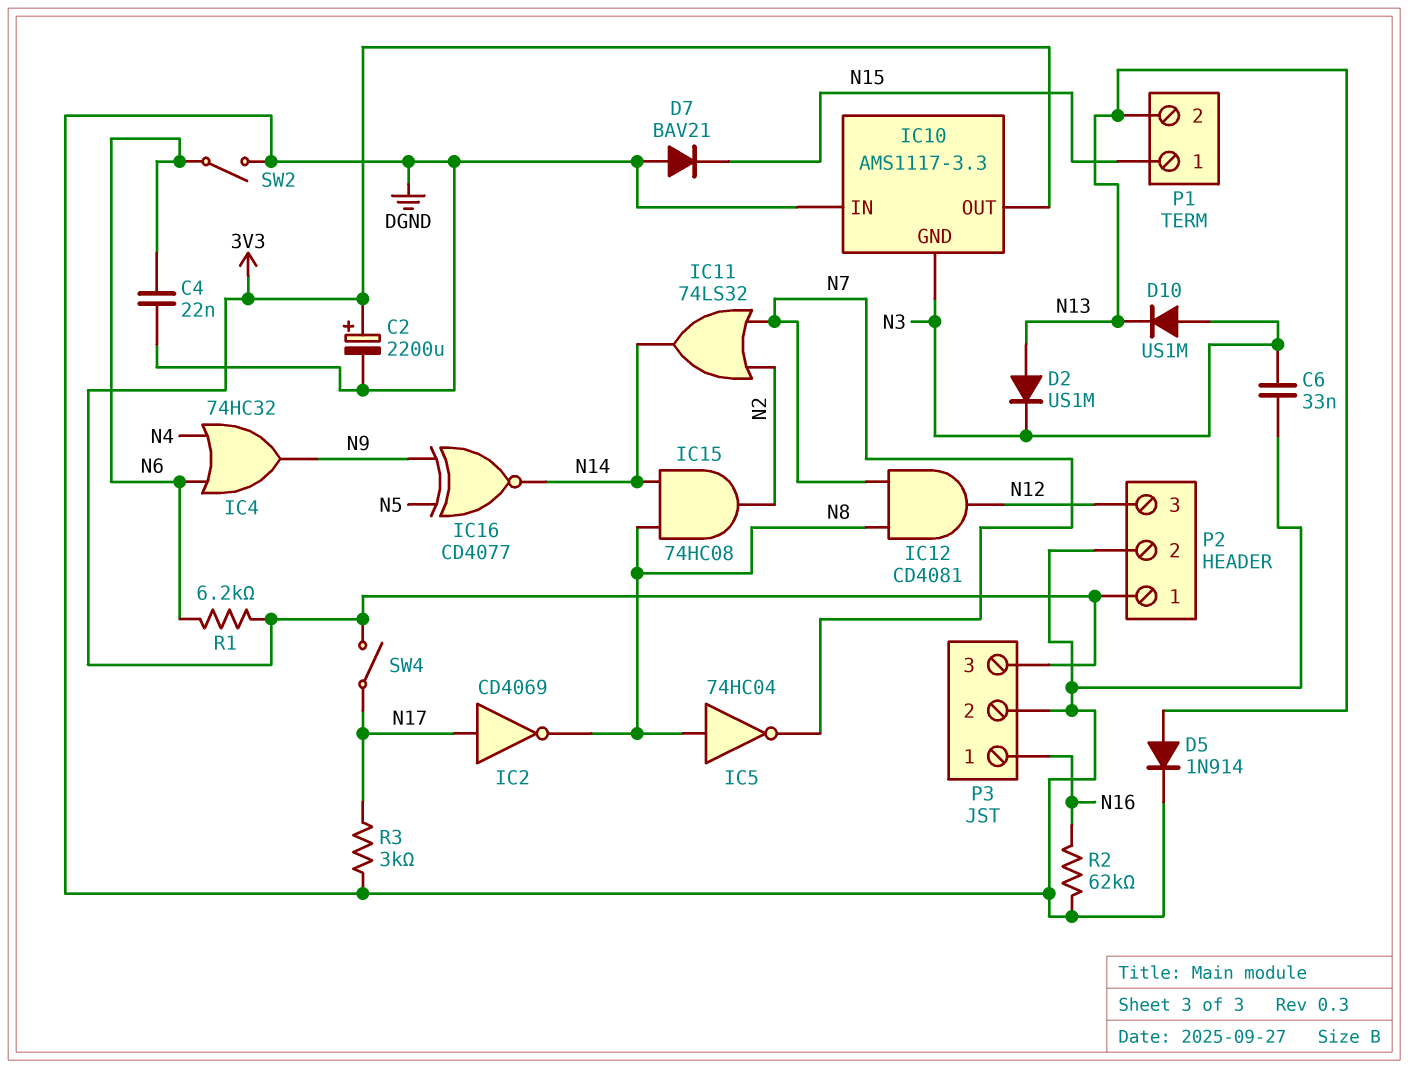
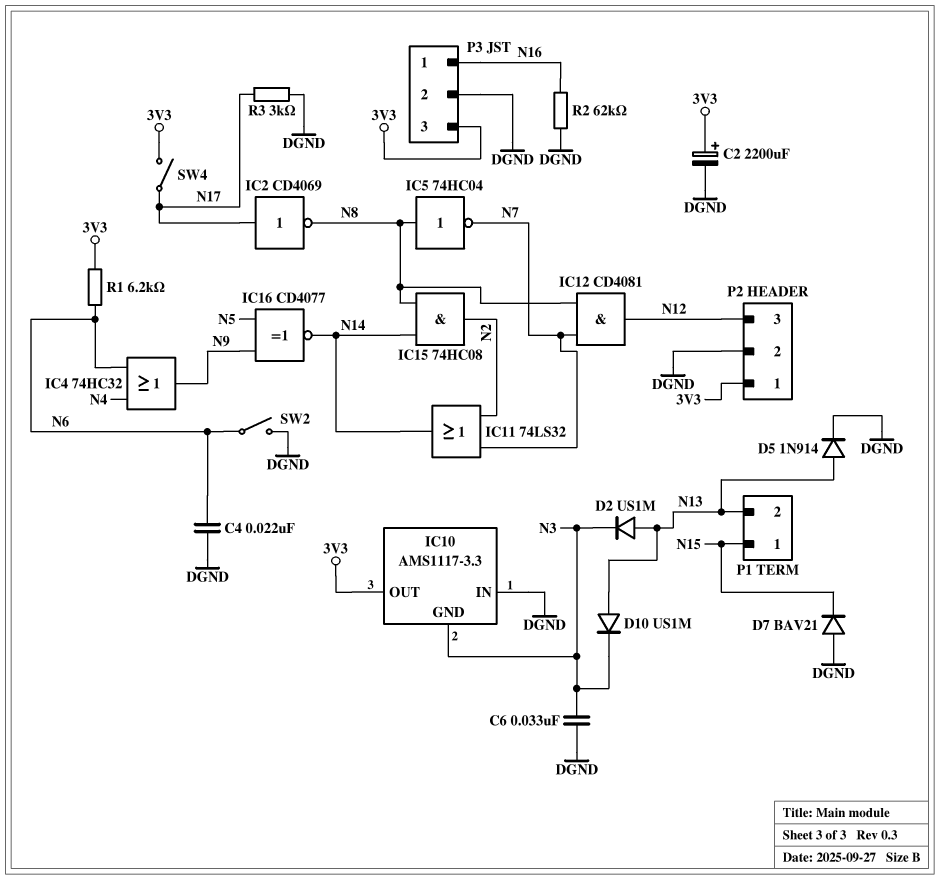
D10: diode US1M (A N3, K N13) -> diode US1M (A N13, K N3)

